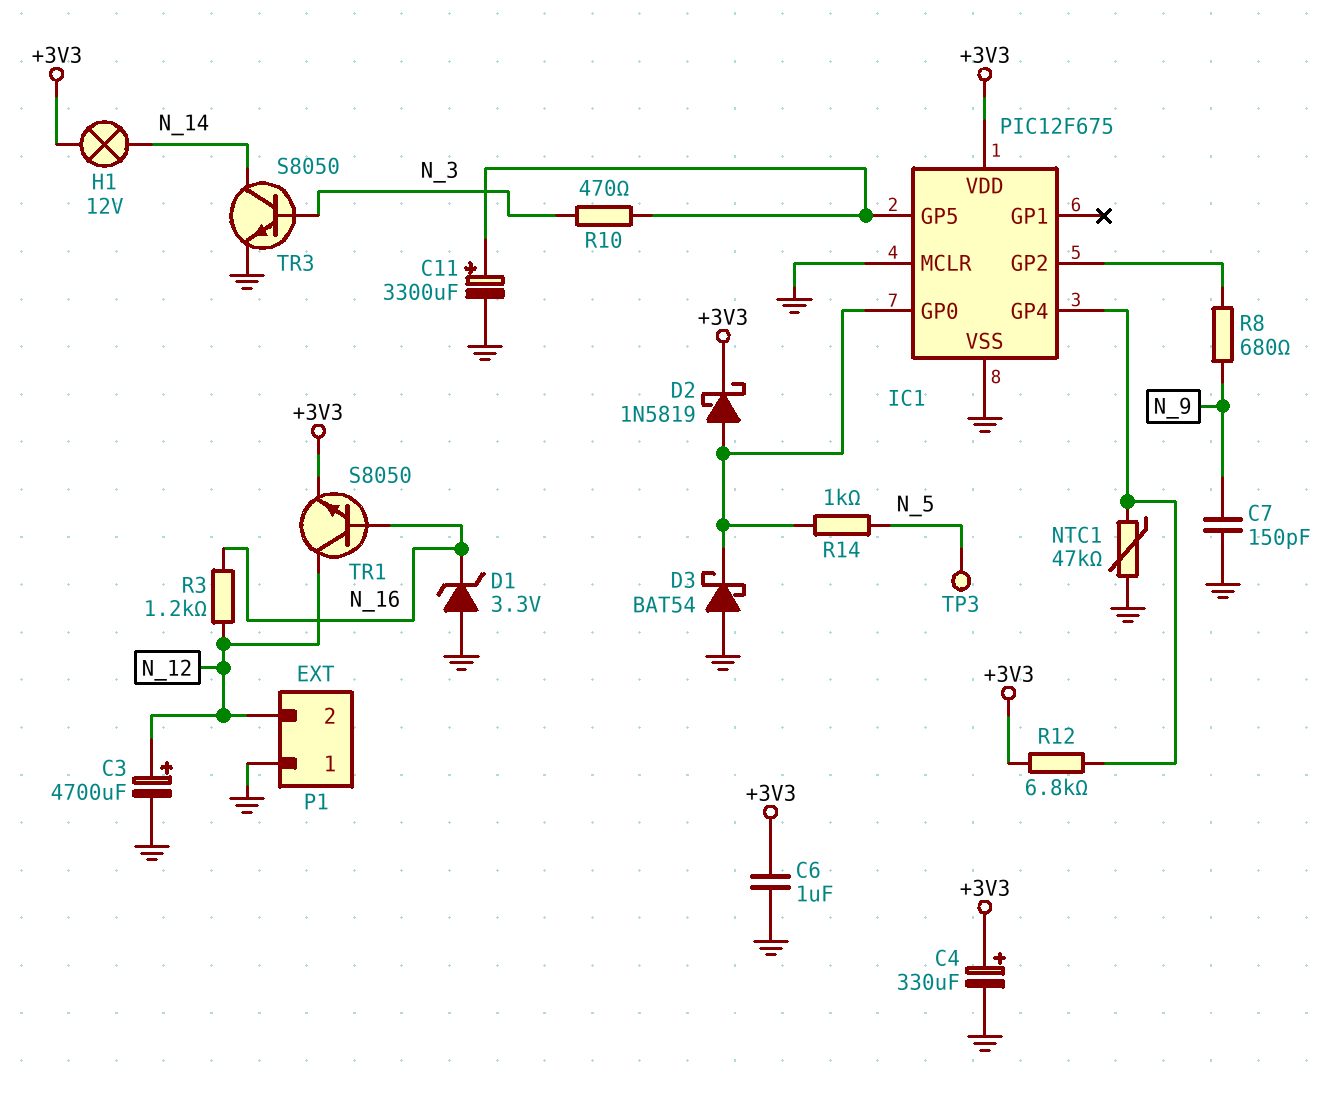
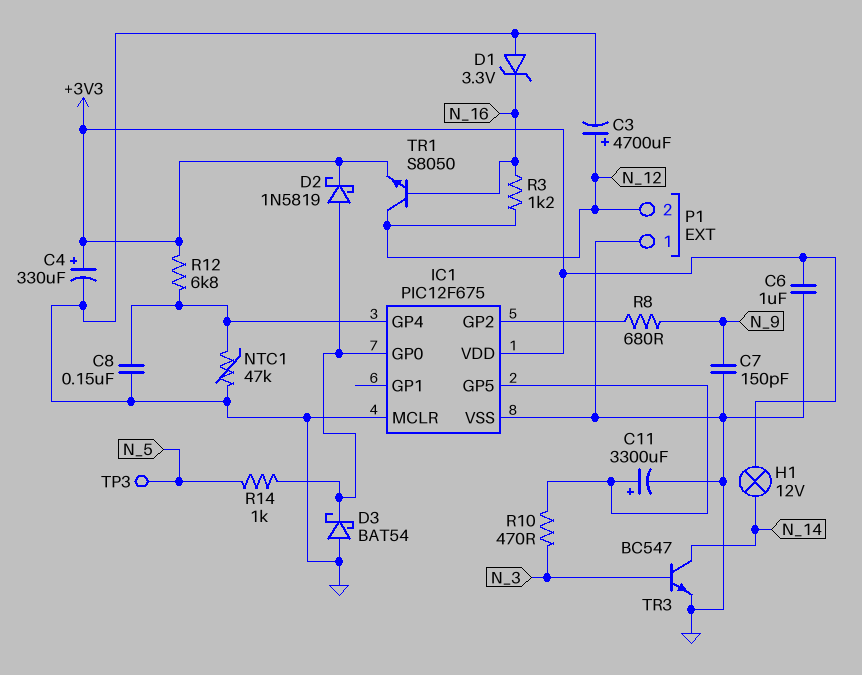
C8: none -> 150nF (GND, IC1/GP4)
TR3: NPN S8050 (B N_3, C N_14, E GND) -> NPN BC547 (B N_3, C N_14, E GND)

